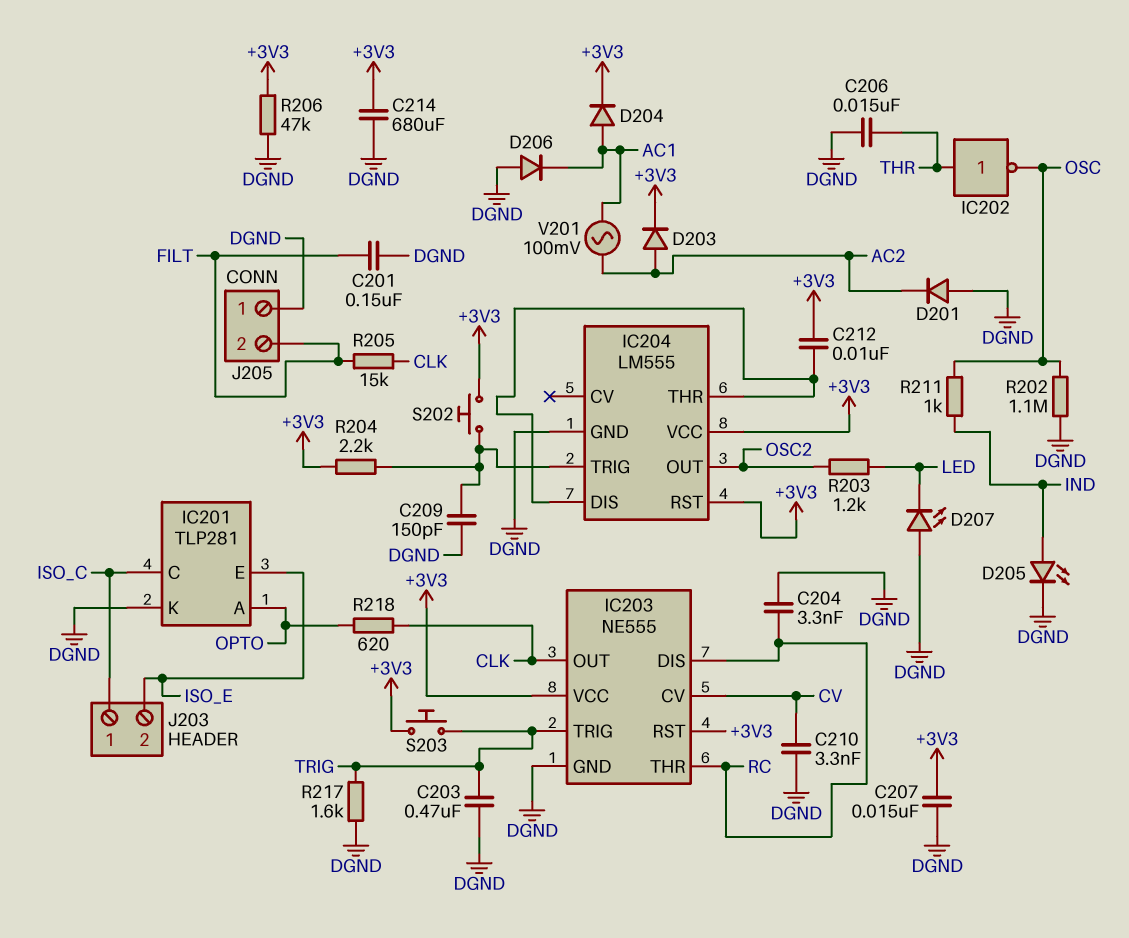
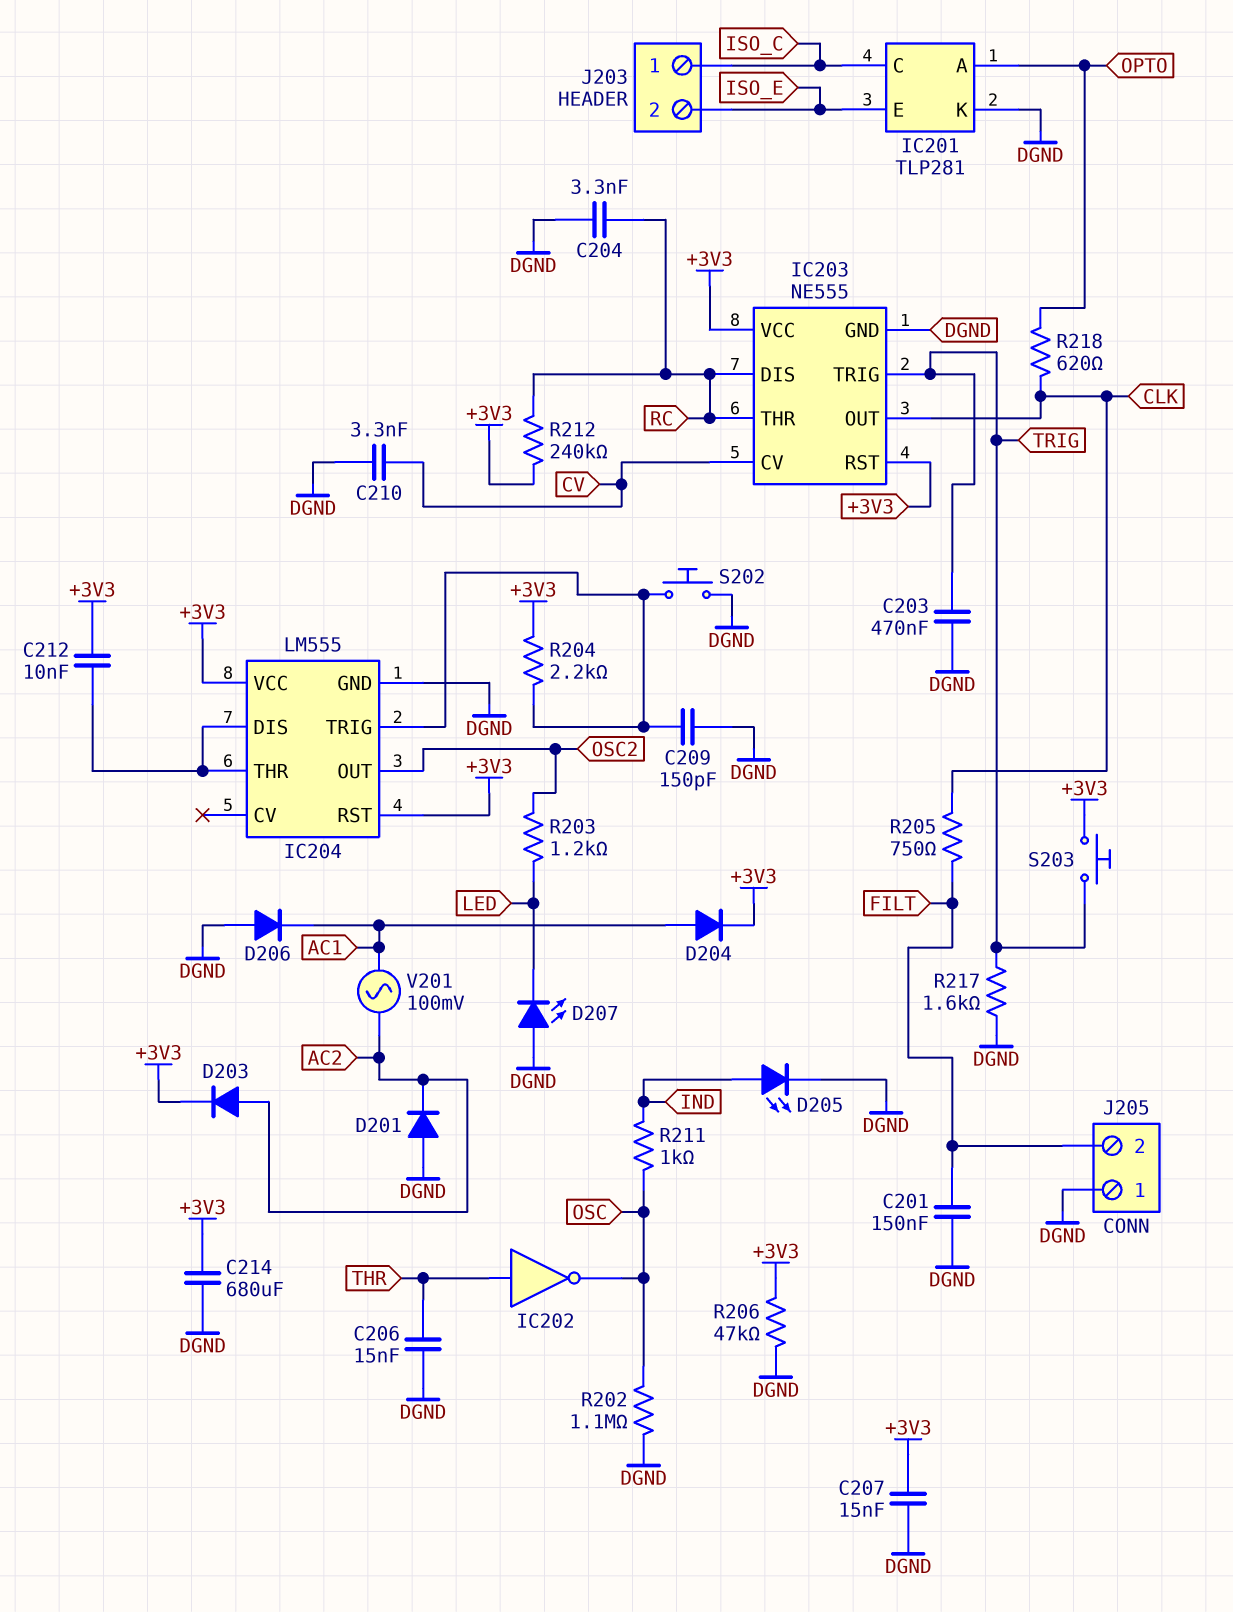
R205: 15k (CLK, FILT) -> 750 (CLK, FILT)
R212: none -> 240k (+3V3, RC)
S202: button (+3V3, IC204/TRIG) -> button (DGND, IC204/TRIG)

